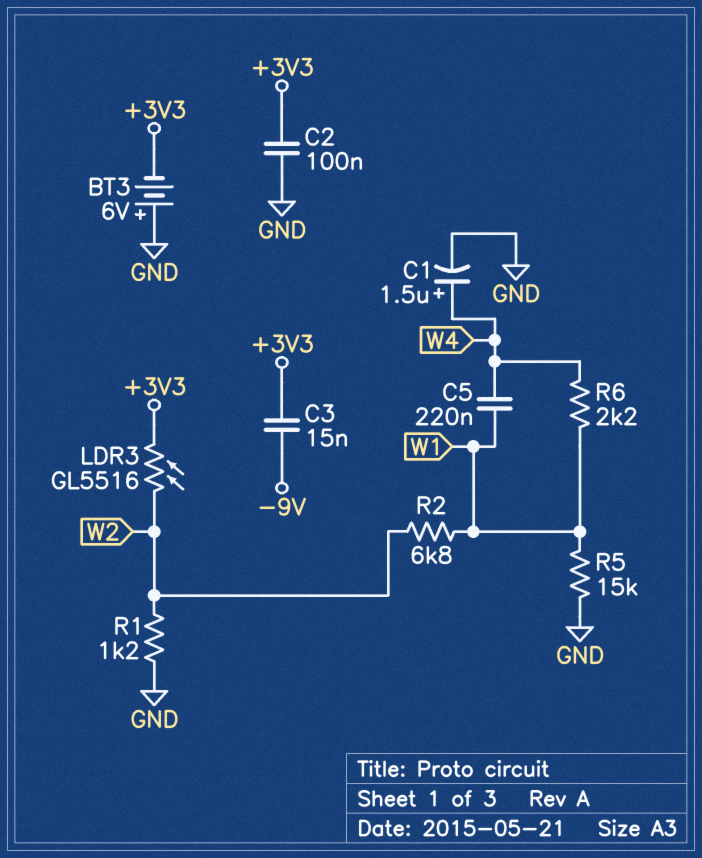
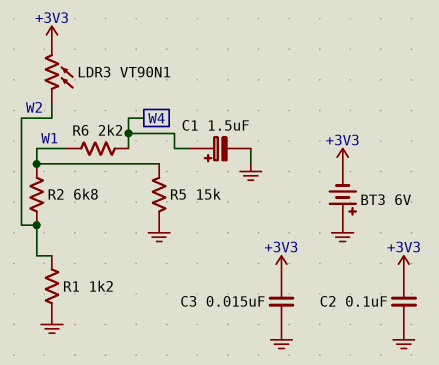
C3: 15nF (+3V3, -9V) -> 15nF (+3V3, GND)
C5: 220nF (W1, W4) -> none
LDR3: GL5516 (+3V3, W2) -> VT90N1 (+3V3, W2)

